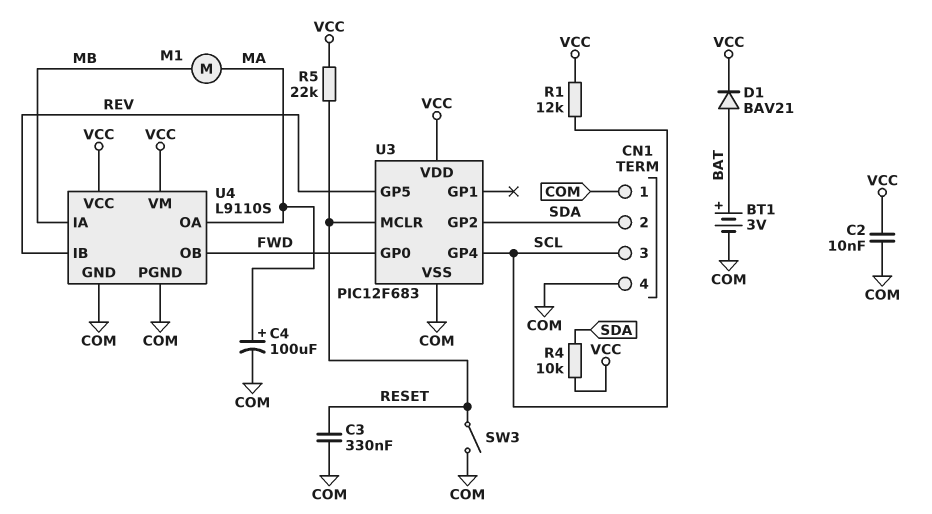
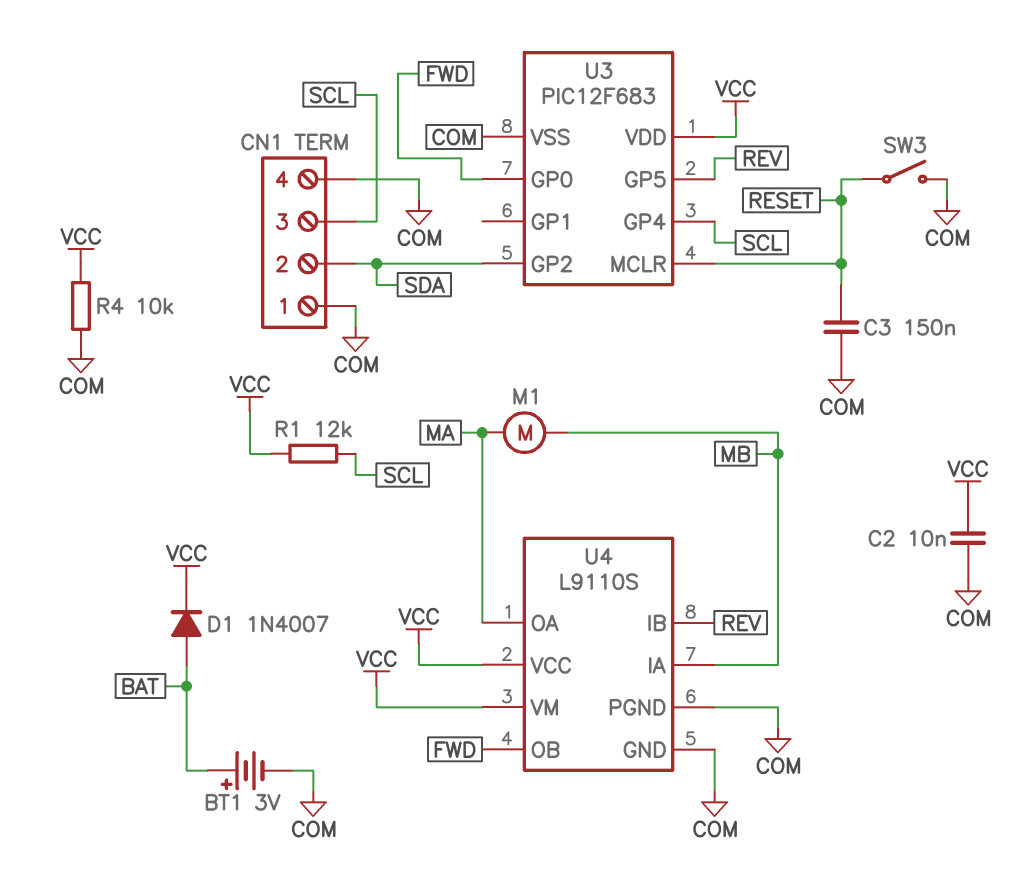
C3: 330nF (COM, RESET) -> 150nF (COM, RESET)
C4: 100uF (plus MA, minus COM) -> none
D1: diode BAV21 (A BAT, K VCC) -> diode 1N4007 (A BAT, K VCC)
R4: 10k (SDA, VCC) -> 10k (COM, VCC)
R5: 22k (RESET, VCC) -> none

